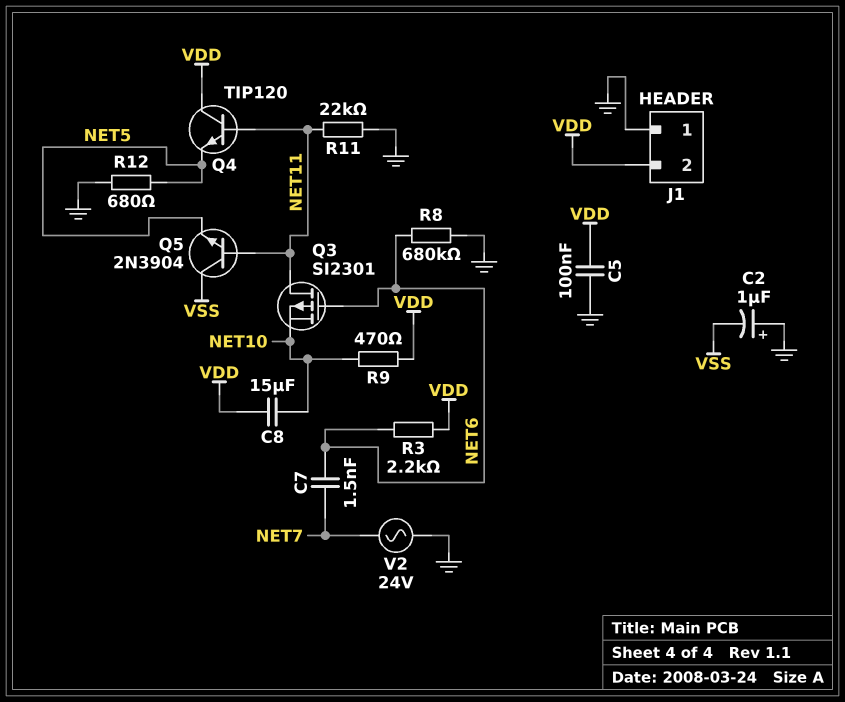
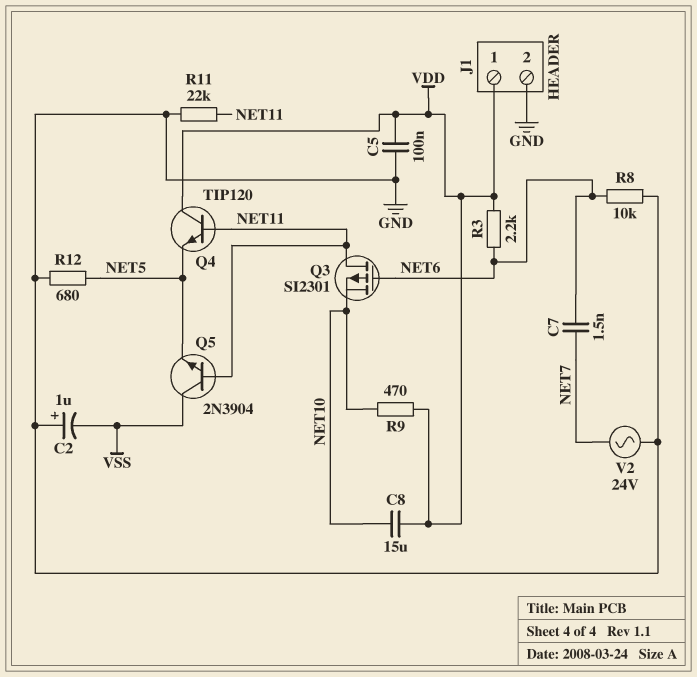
J1 pin 1: GND -> VDD
J1 pin 2: VDD -> GND
R8: 680k (GND, NET6) -> 10k (GND, NET6)

